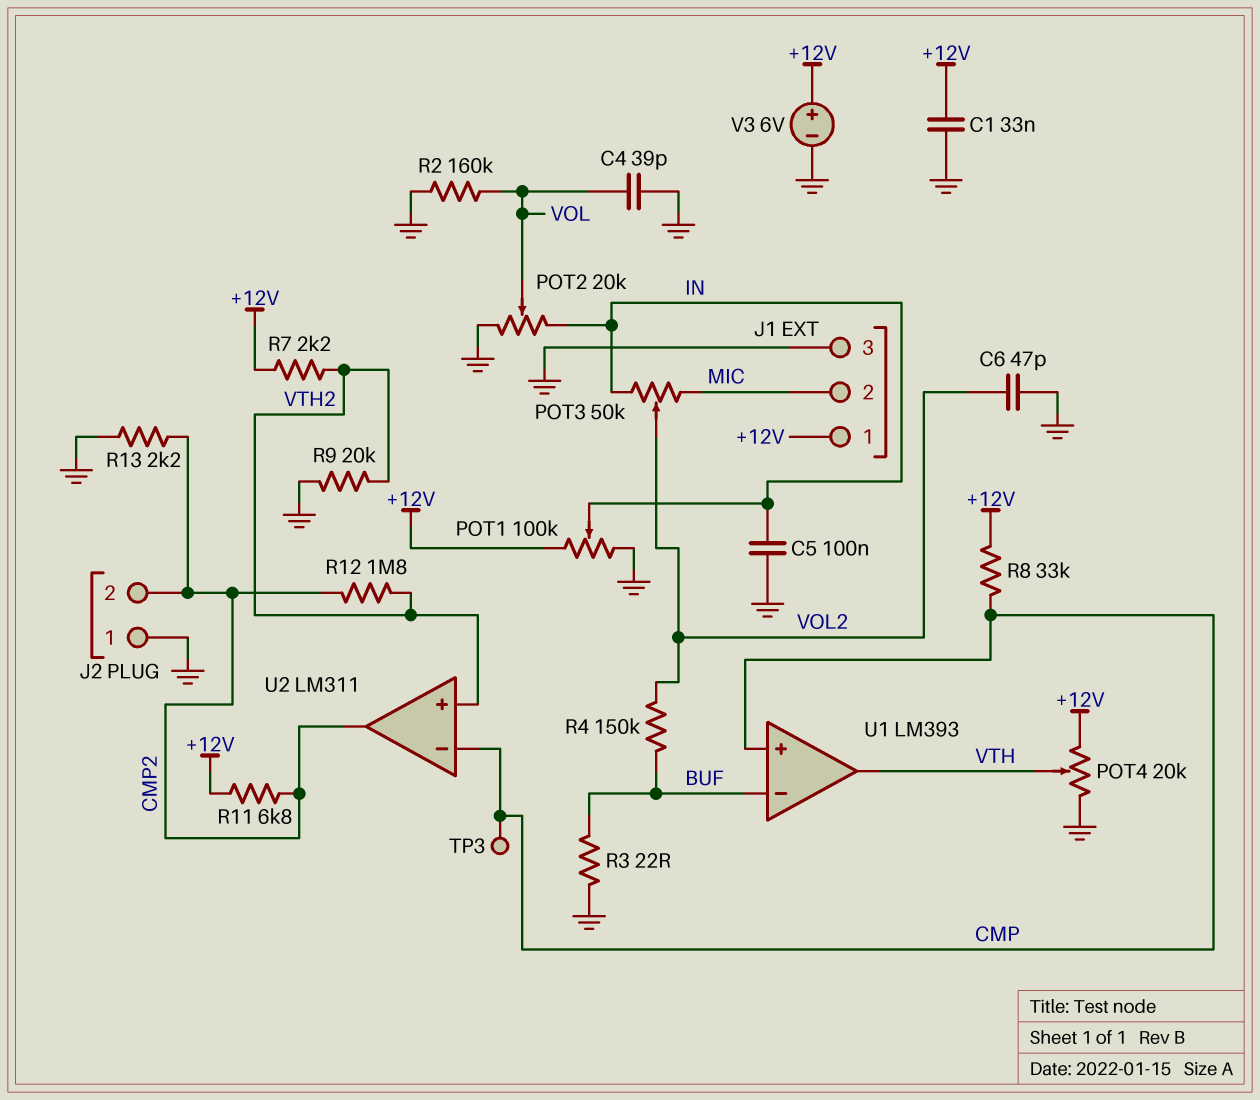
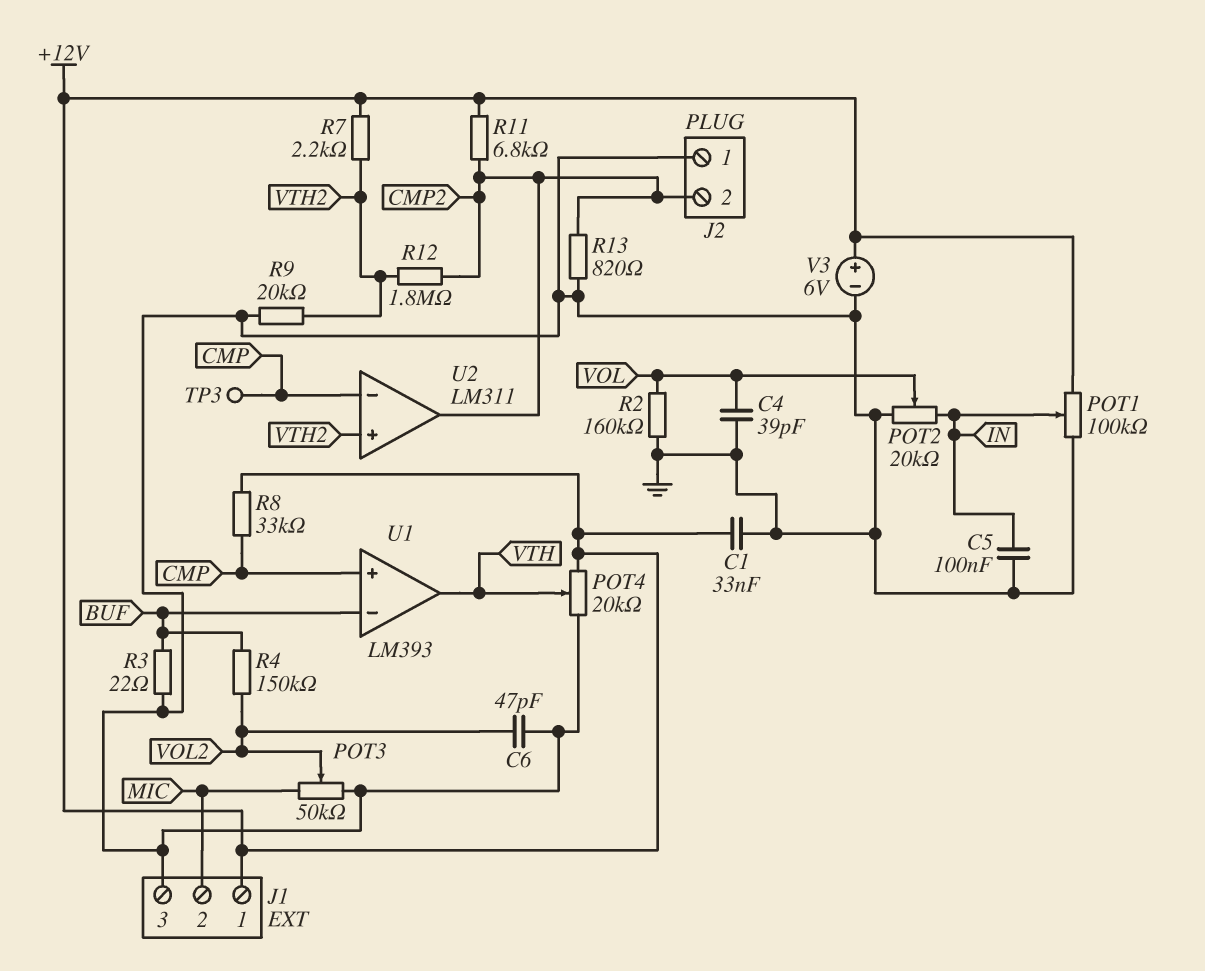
POT3: 50k (IN, MIC, wiper VOL2) -> 50k (GND, MIC, wiper VOL2)
R13: 2.2k (CMP2, GND) -> 820 (CMP2, GND)

